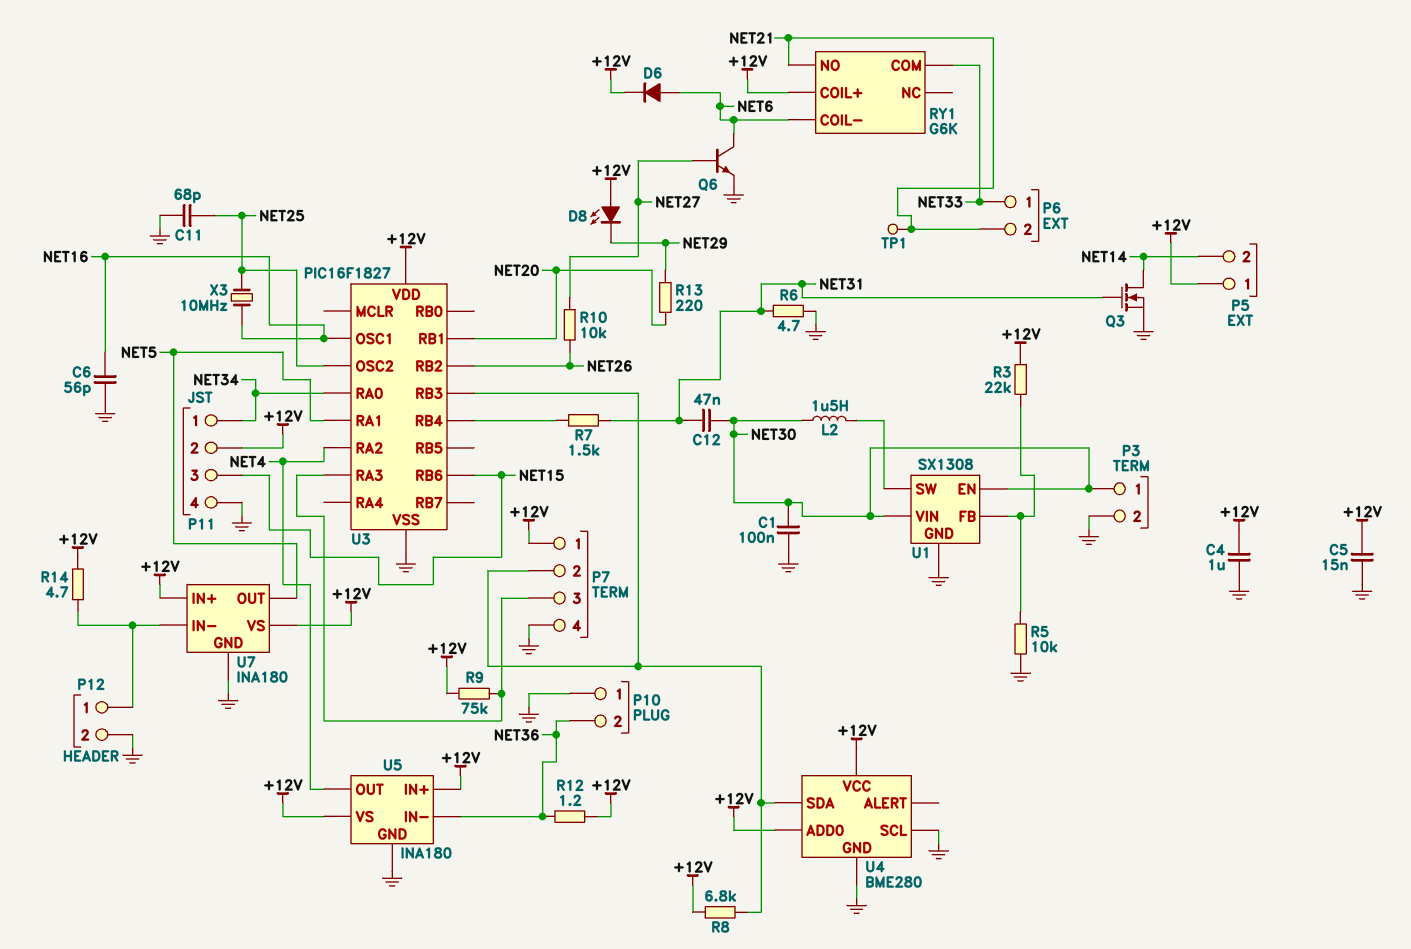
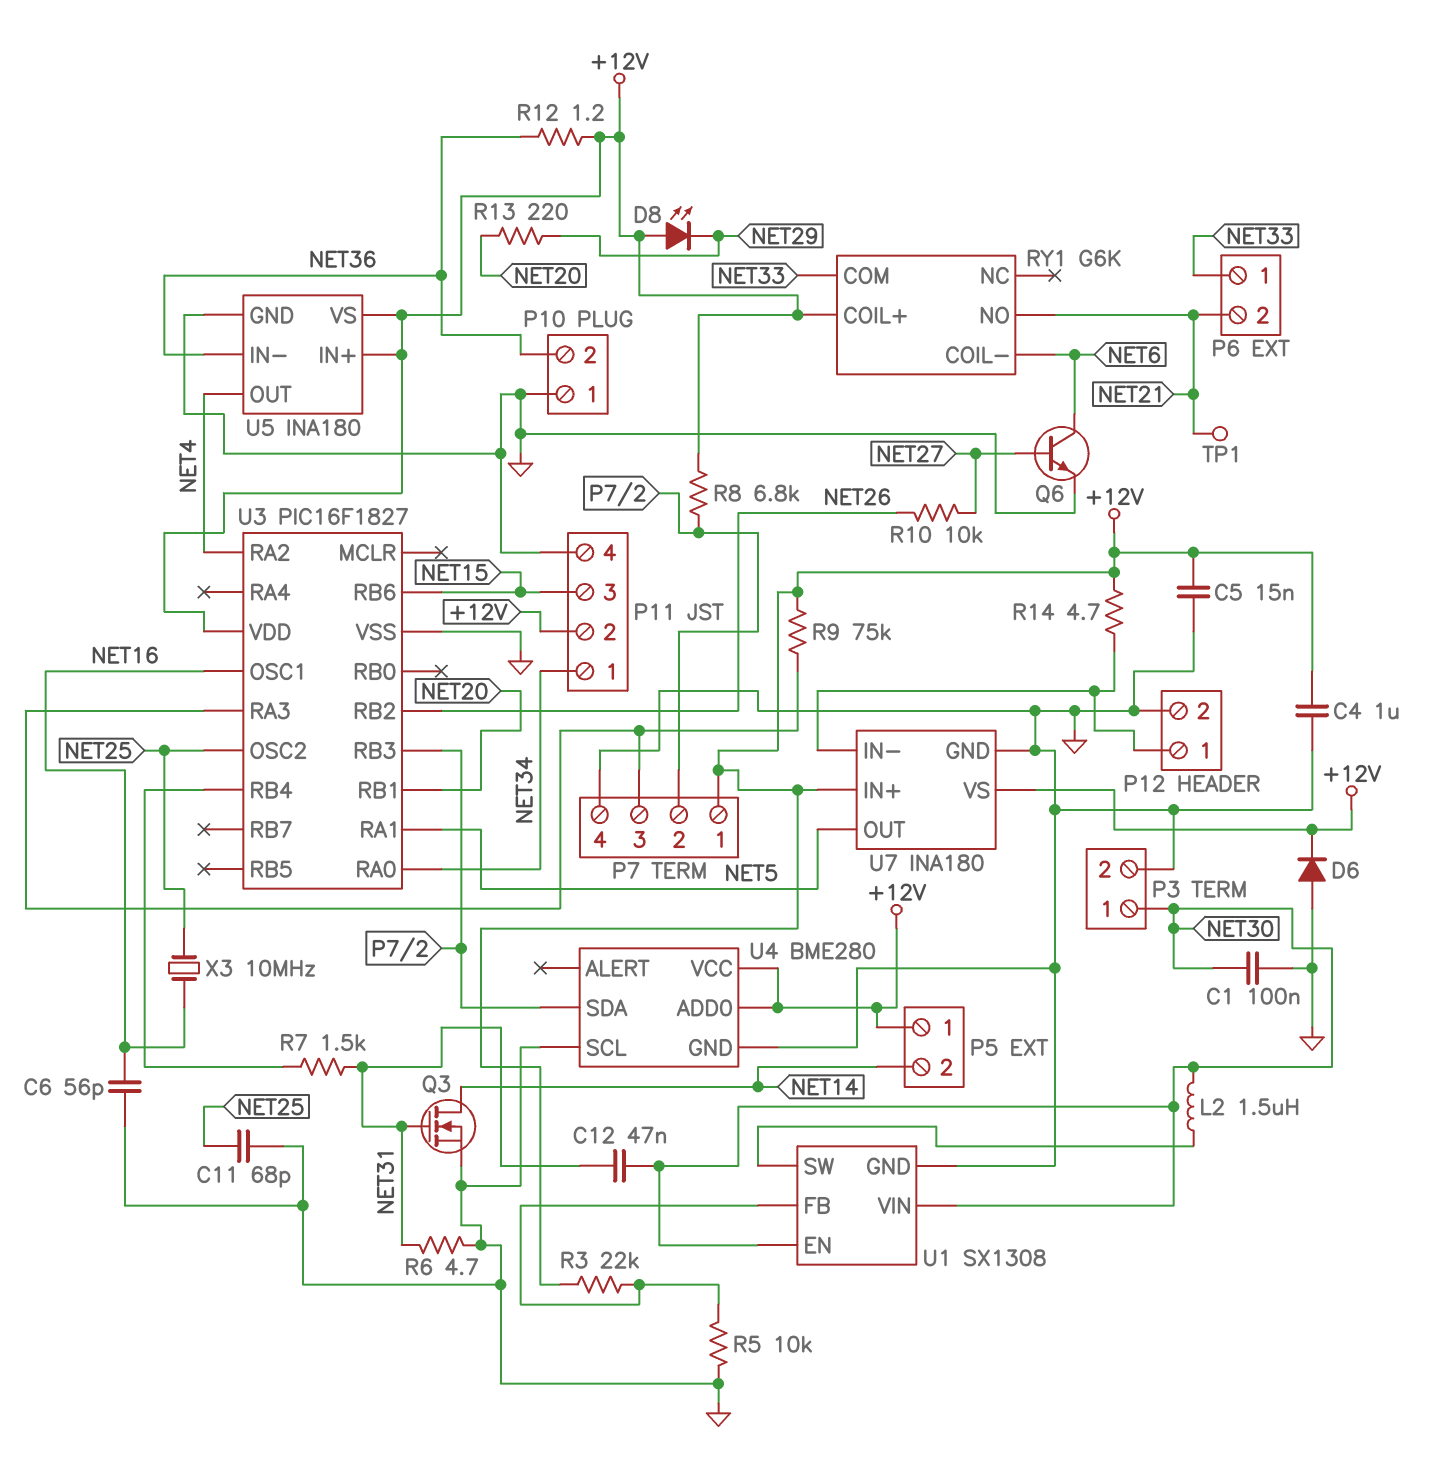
D6: diode (A NET6, K +12V) -> diode (A GND, K +12V)

